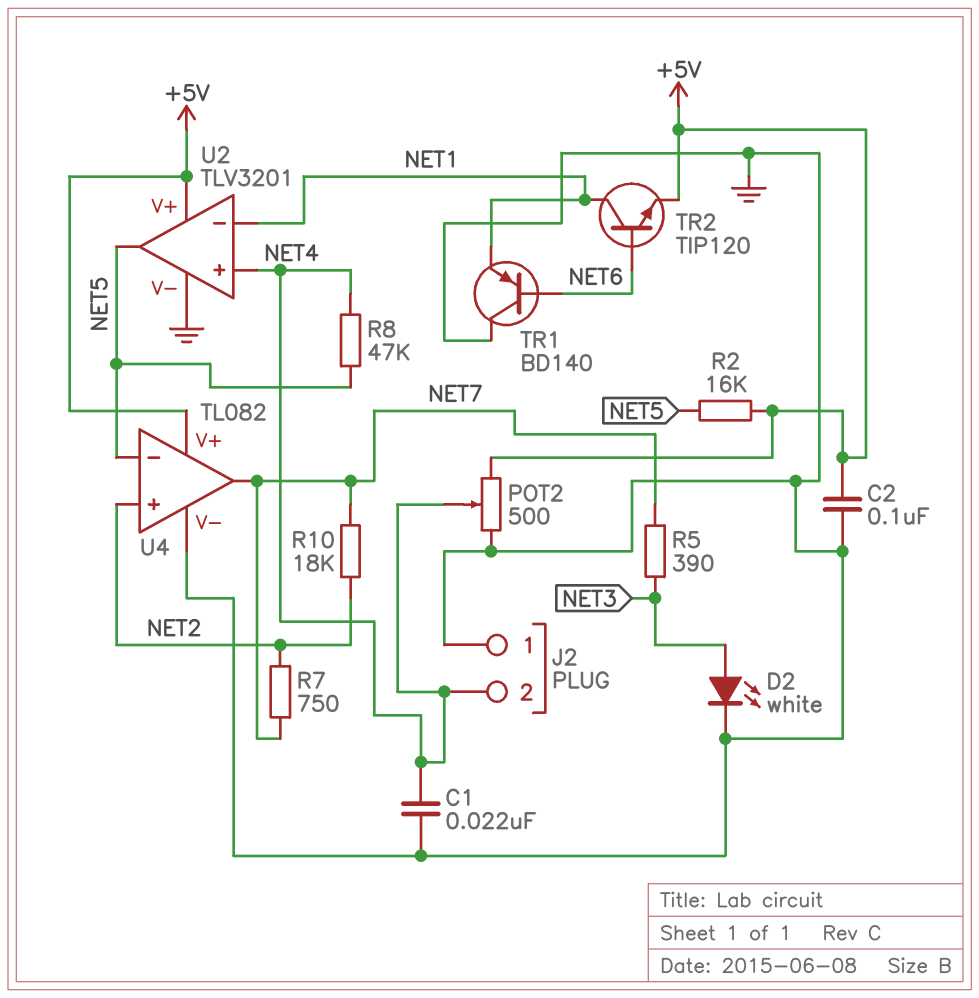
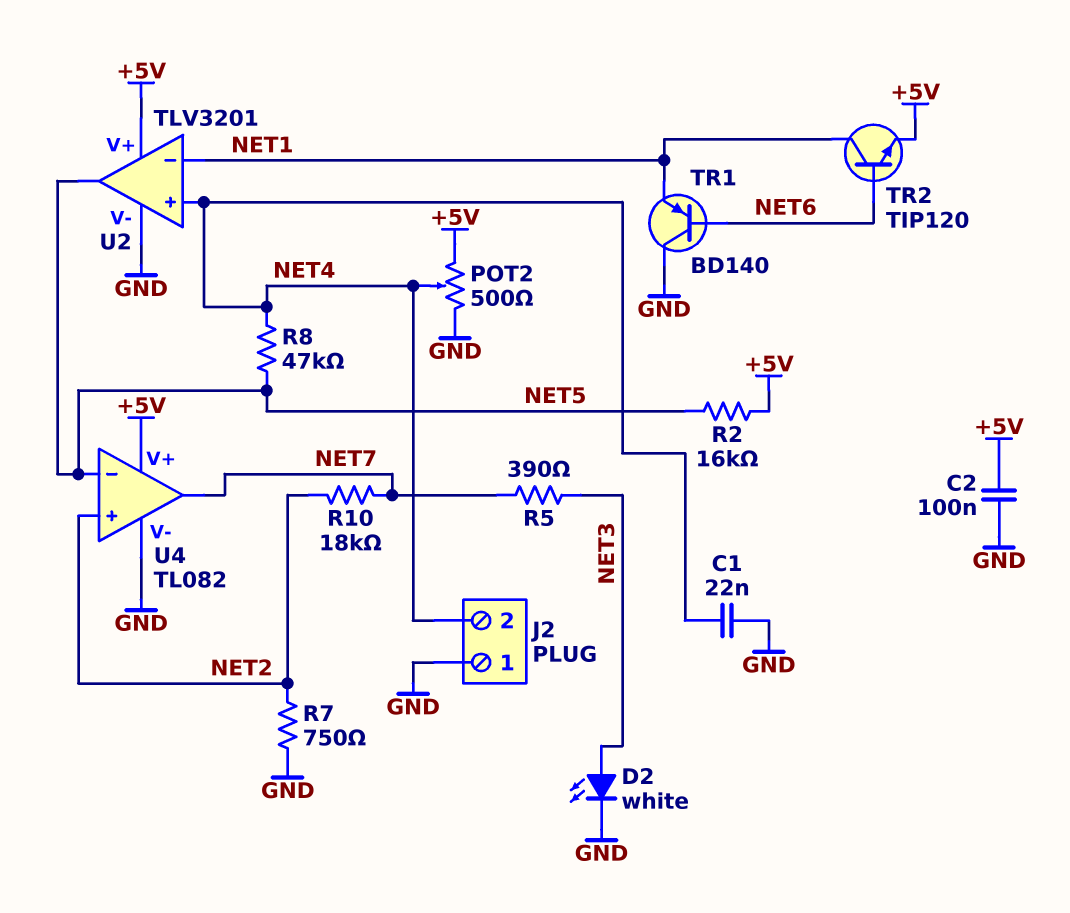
R7: 750 (NET2, NET7) -> 750 (GND, NET2)

